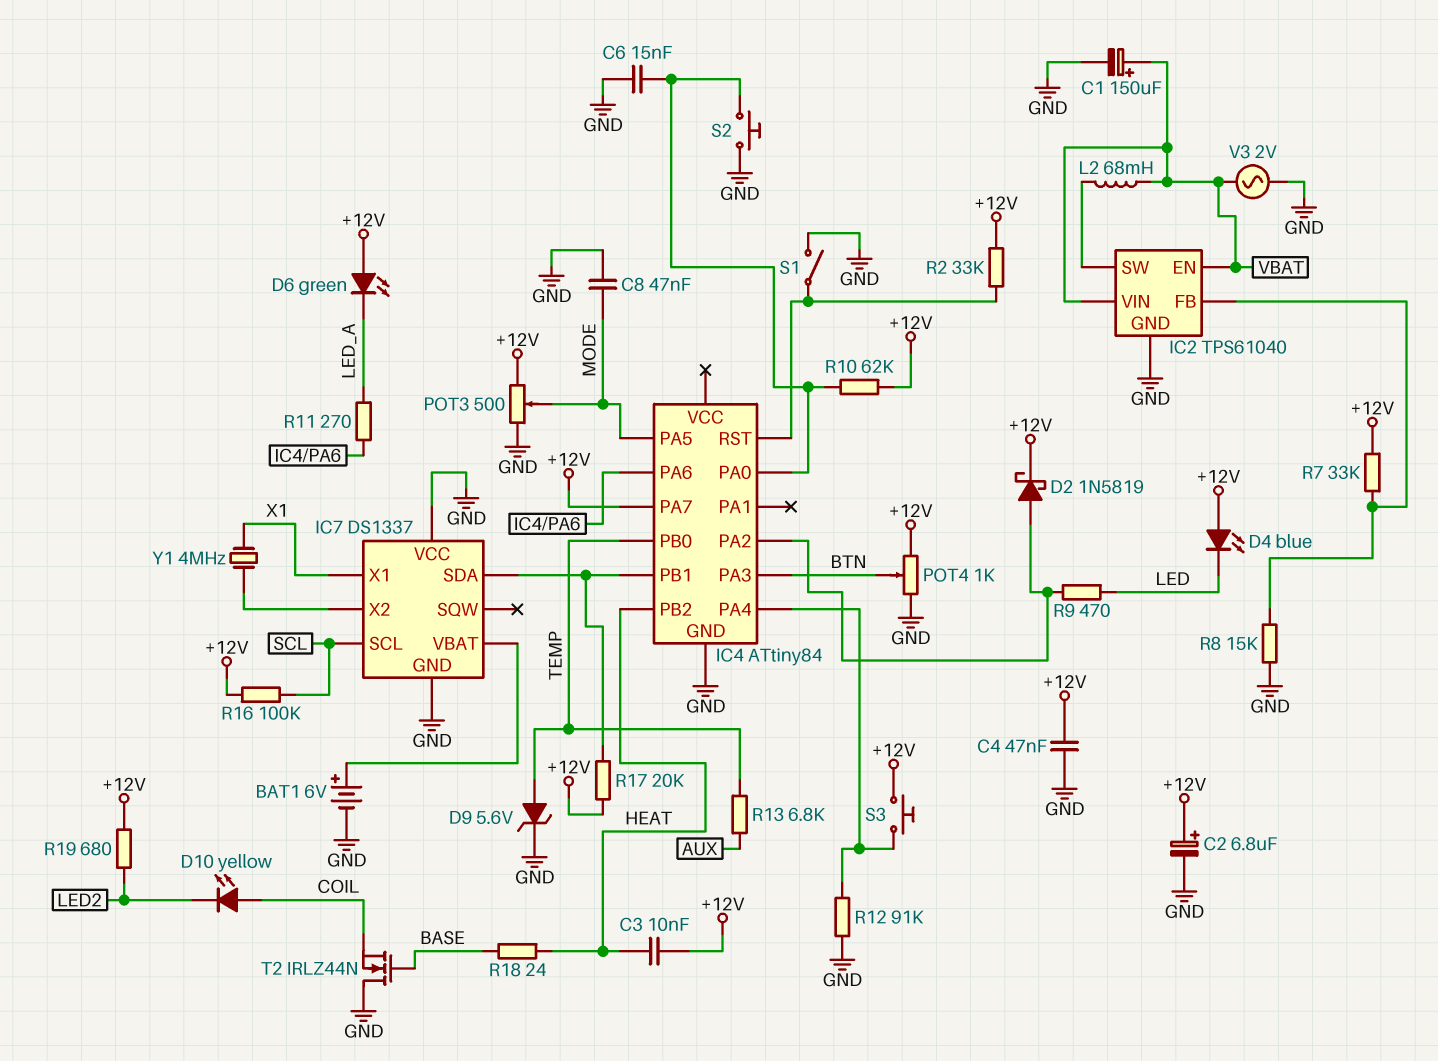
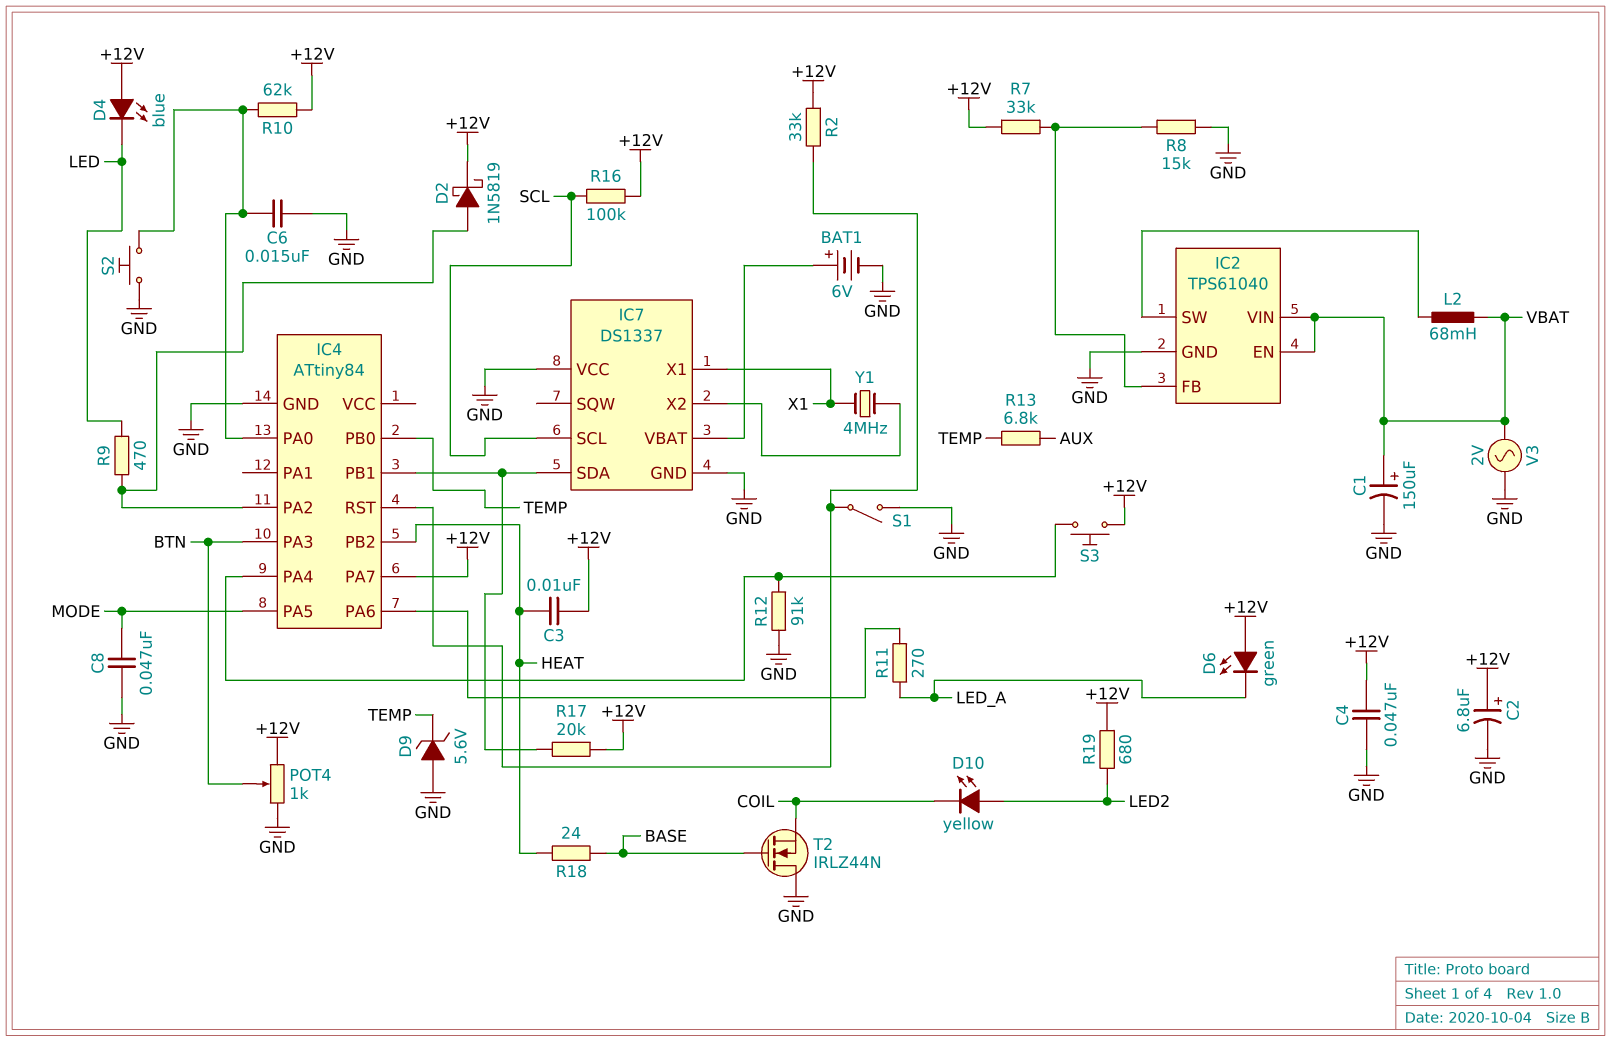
D9: zener 5.6V (A TEMP, K GND) -> zener 5.6V (A GND, K TEMP)
D10: LED yellow (A COIL, K LED2) -> LED yellow (A LED2, K COIL)
POT3: 500 (+12V, GND, wiper MODE) -> none

